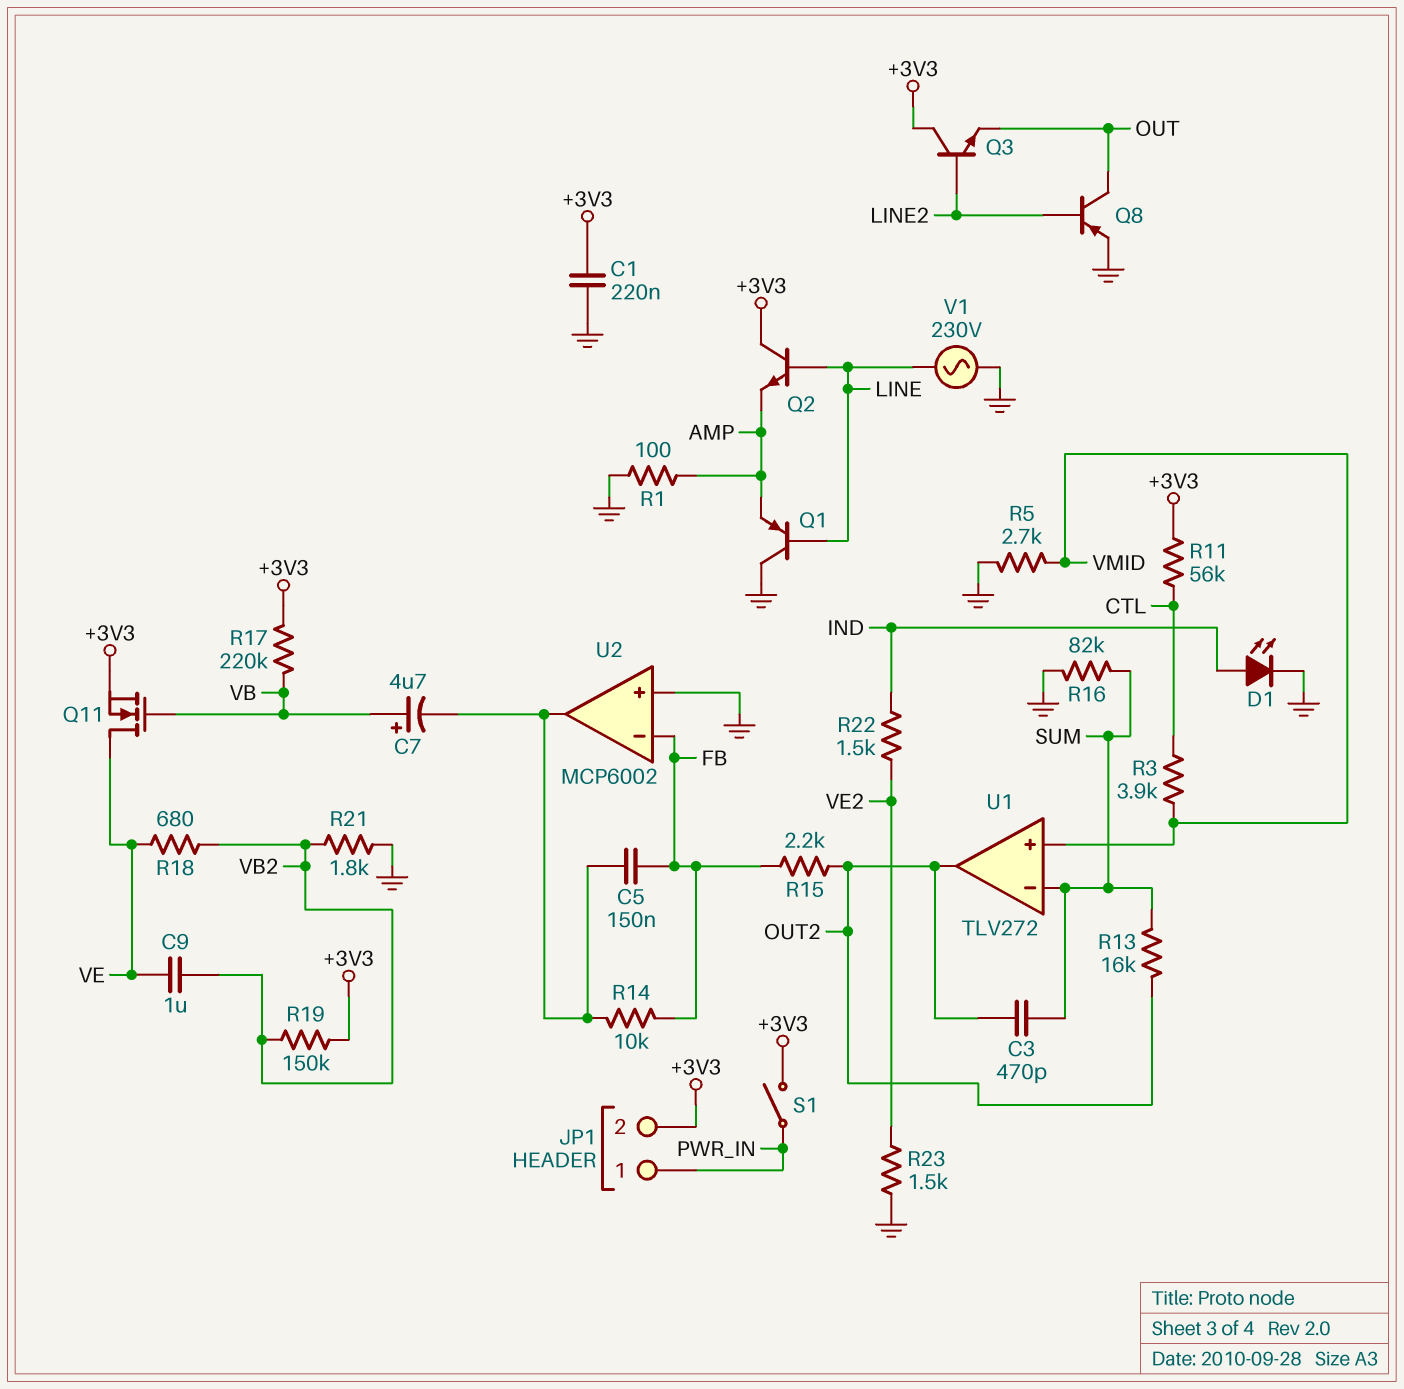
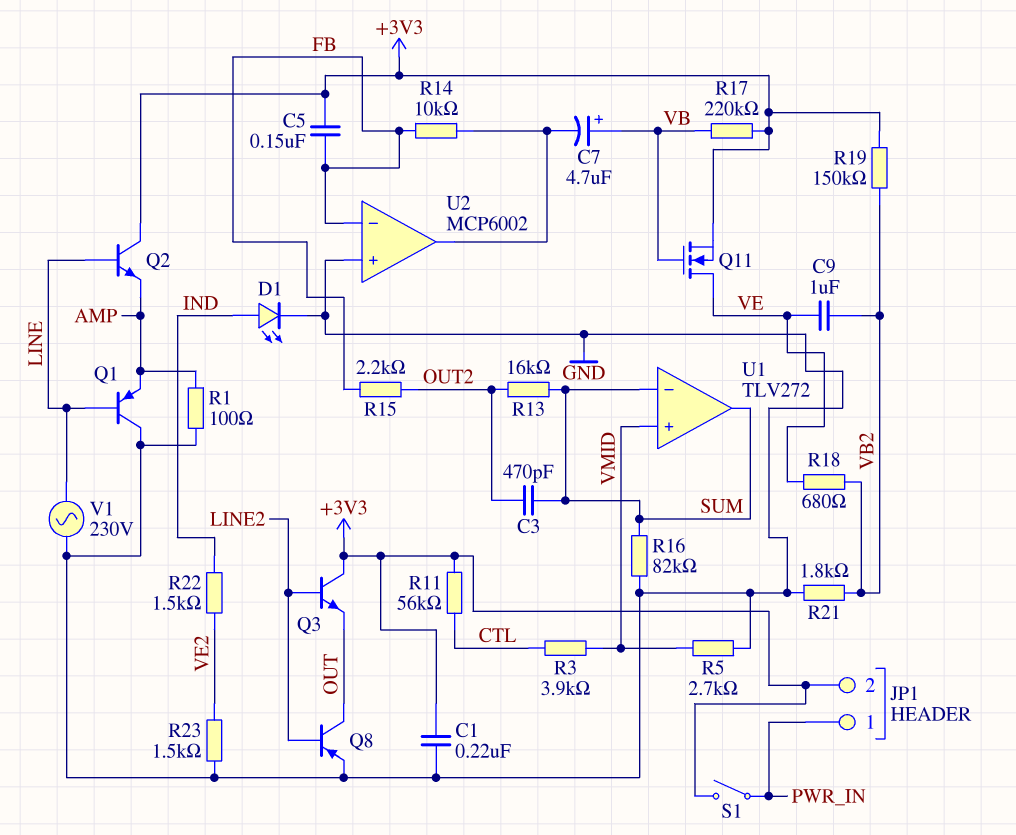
C5: 150nF (FB, U2/out) -> 150nF (+3V3, FB)
U1 pin out: OUT2 -> SUM

